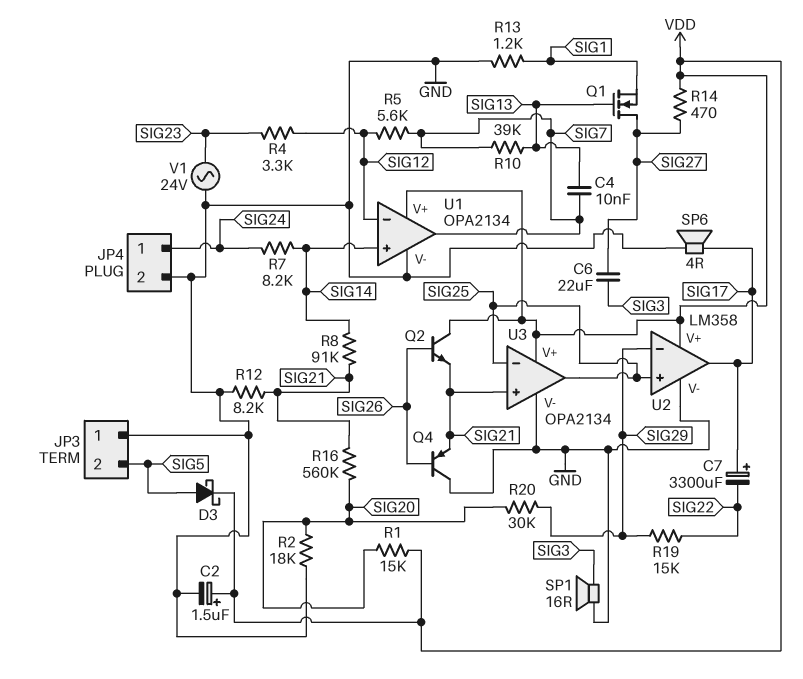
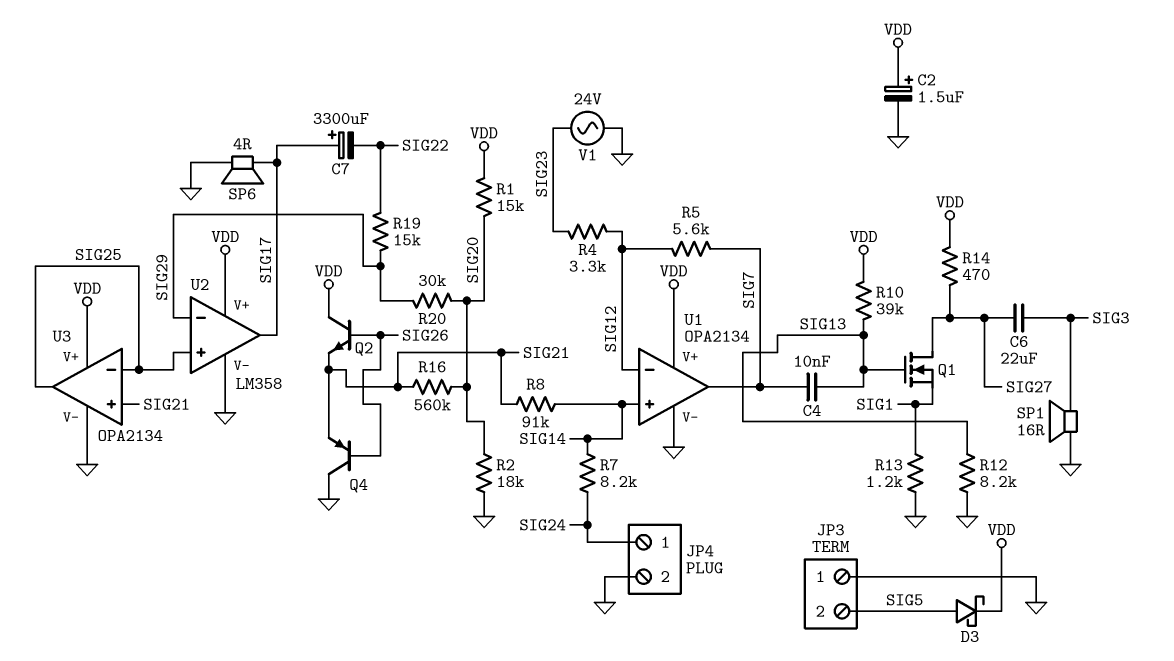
R10: 39k (SIG7, SIG13) -> 39k (SIG13, VDD)
R12: 8.2k (GND, SIG21) -> 8.2k (GND, SIG13)

